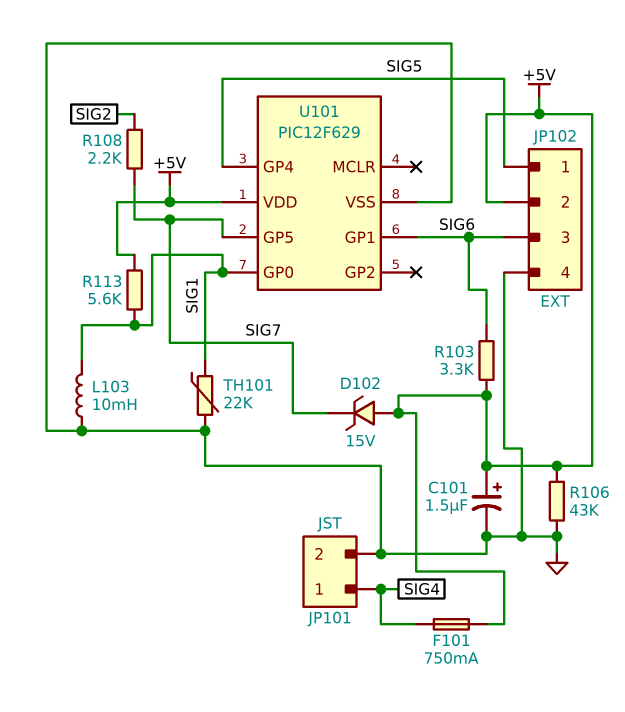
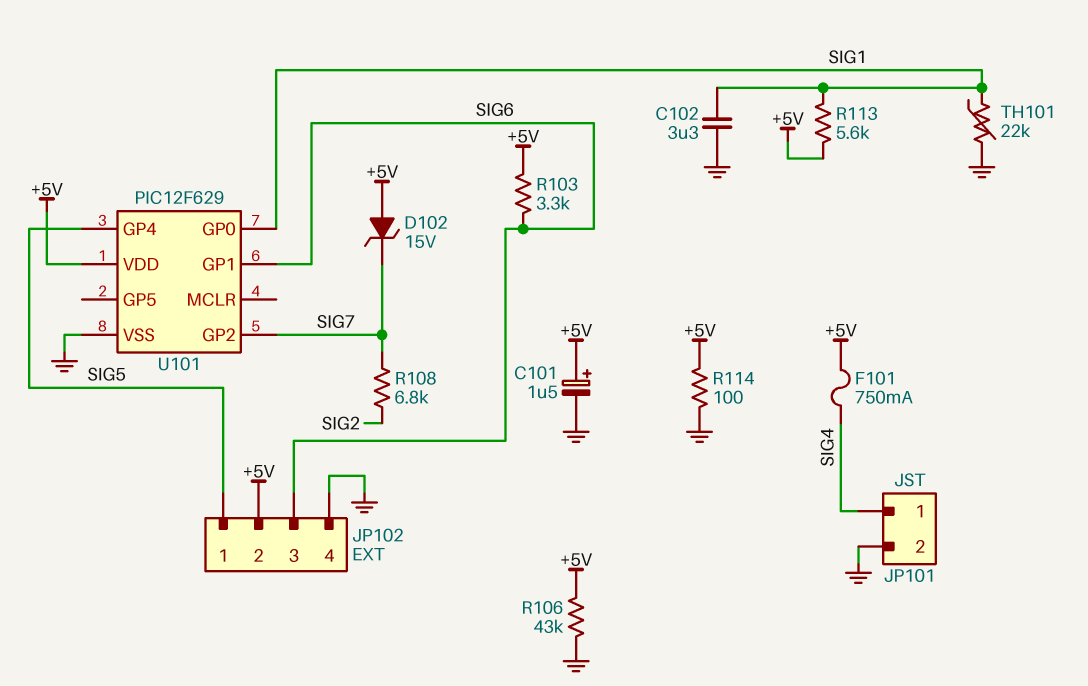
C102: none -> 3.3uF (GND, SIG1)
L103: 10mH (GND, SIG1) -> none
R108: 2.2k (SIG2, SIG7) -> 6.8k (SIG2, SIG7)
R114: none -> 100 (+5V, GND)
U101 pin GP2: none -> SIG7
U101 pin GP5: SIG7 -> none

